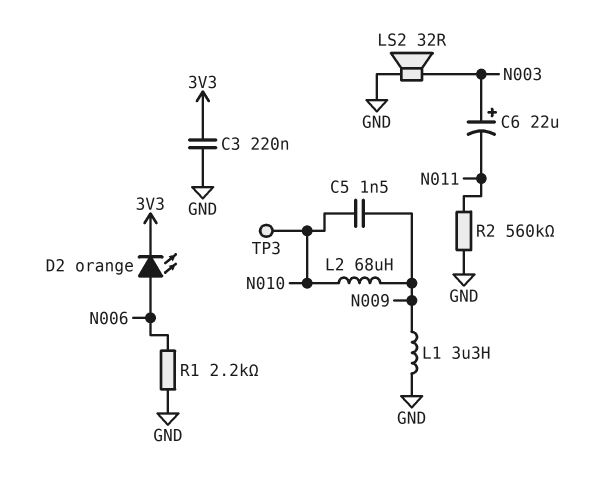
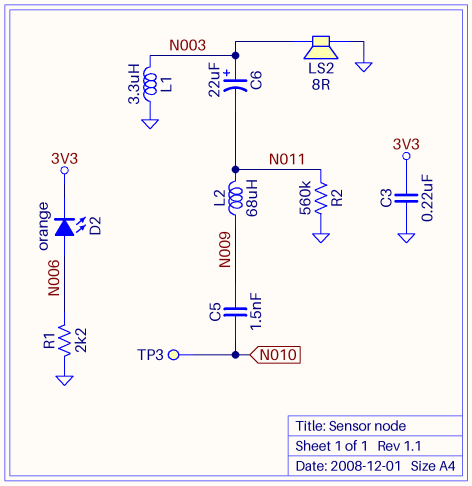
L1: 3.3uH (GND, N009) -> 3.3uH (GND, N003)
L2: 68uH (N009, N010) -> 68uH (N009, N011)
LS2: speaker 32R (GND, N003) -> speaker 8R (GND, N003)

